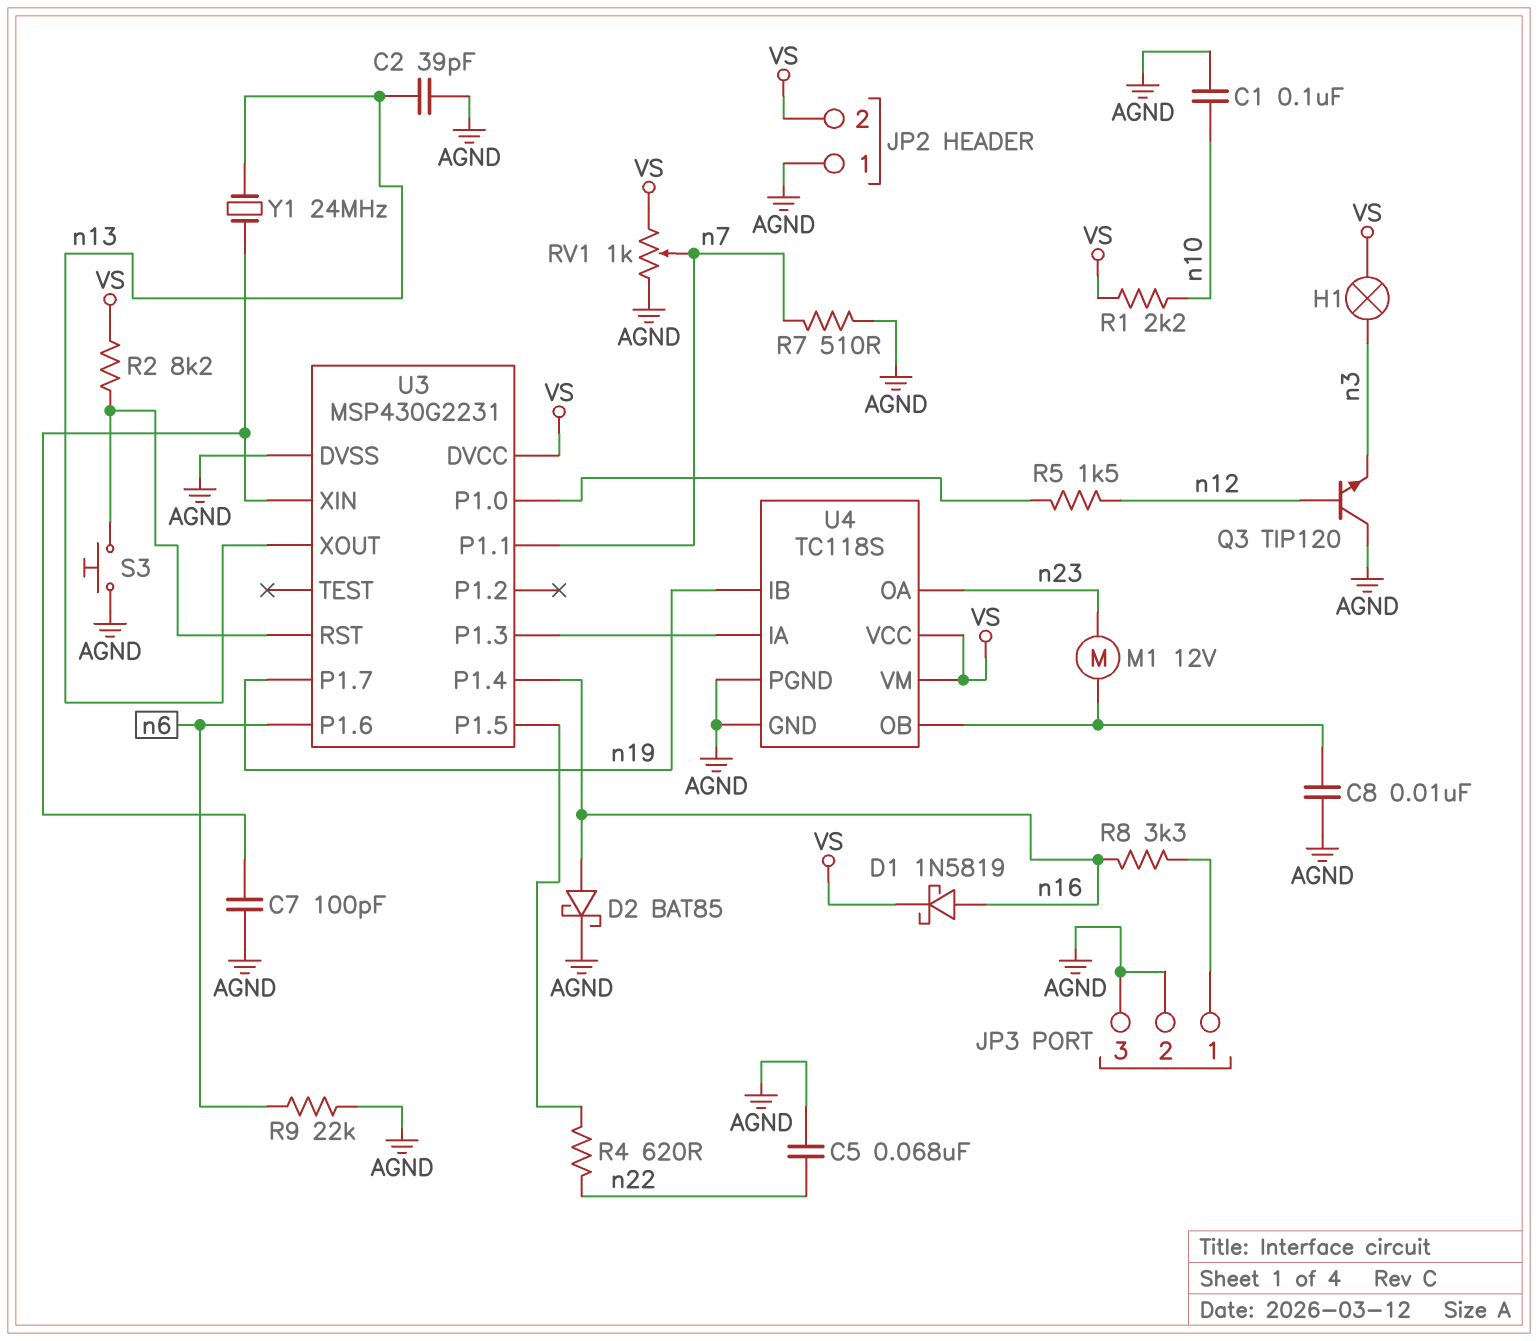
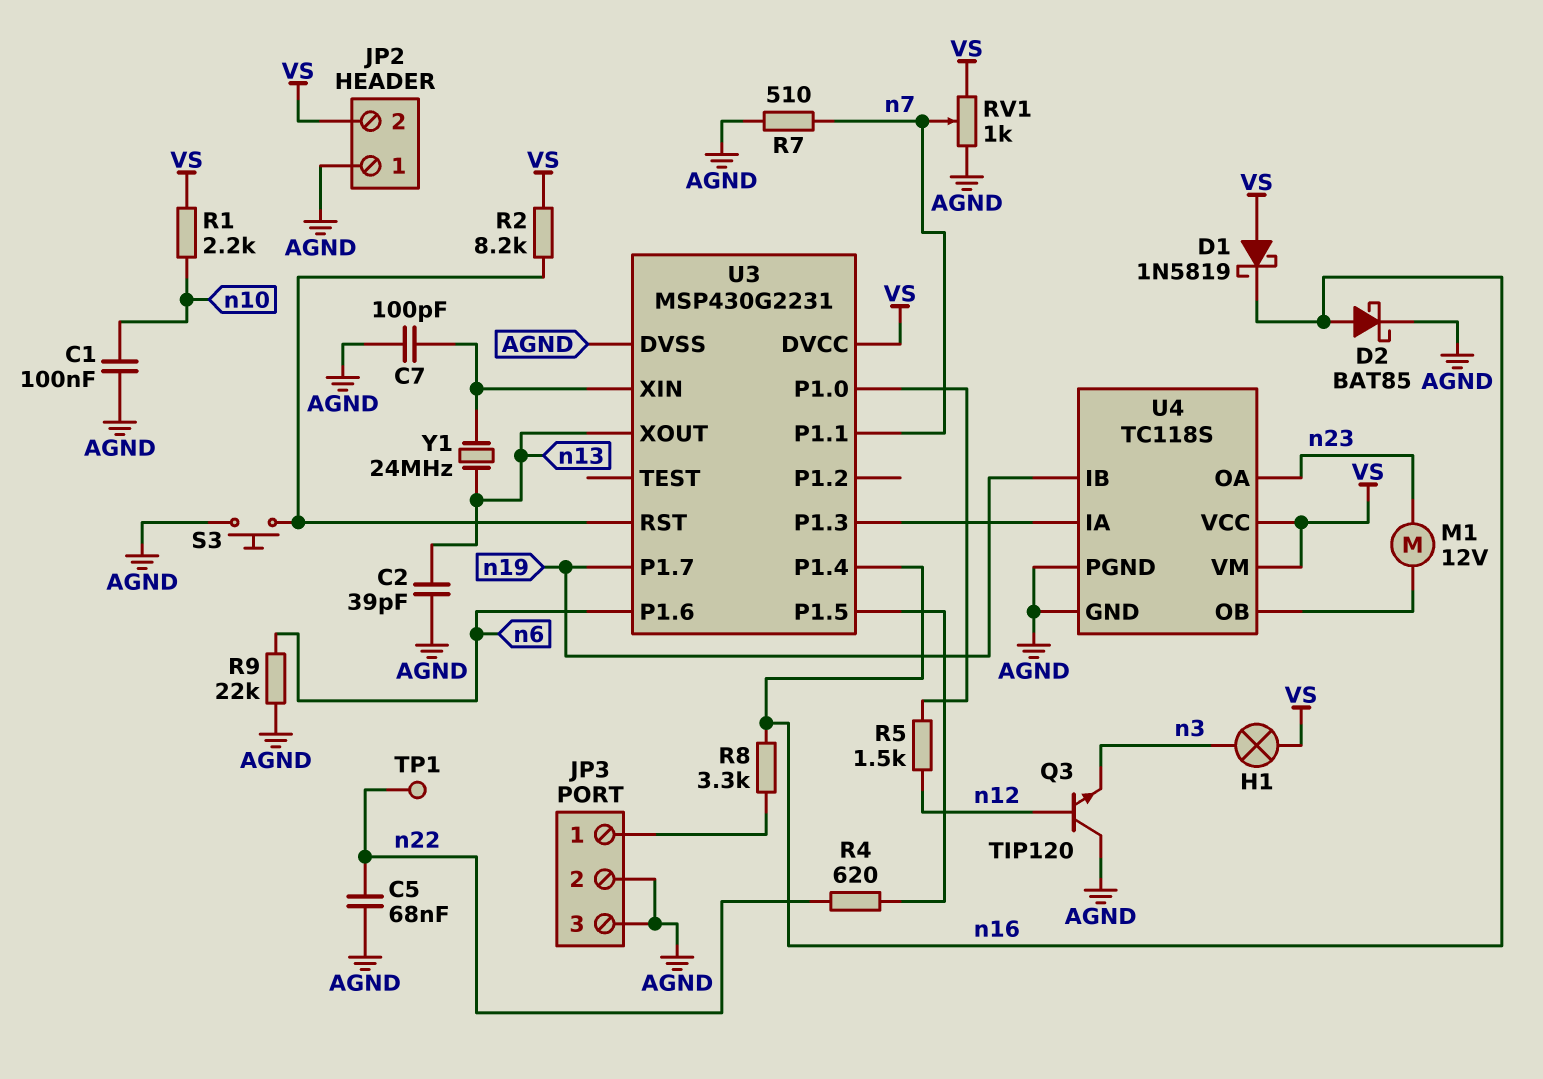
C8: 10nF (AGND, U4/OB) -> none
D1: schottky 1N5819 (A n16, K VS) -> schottky 1N5819 (A VS, K n16)
TP1: none -> test point (n22)

